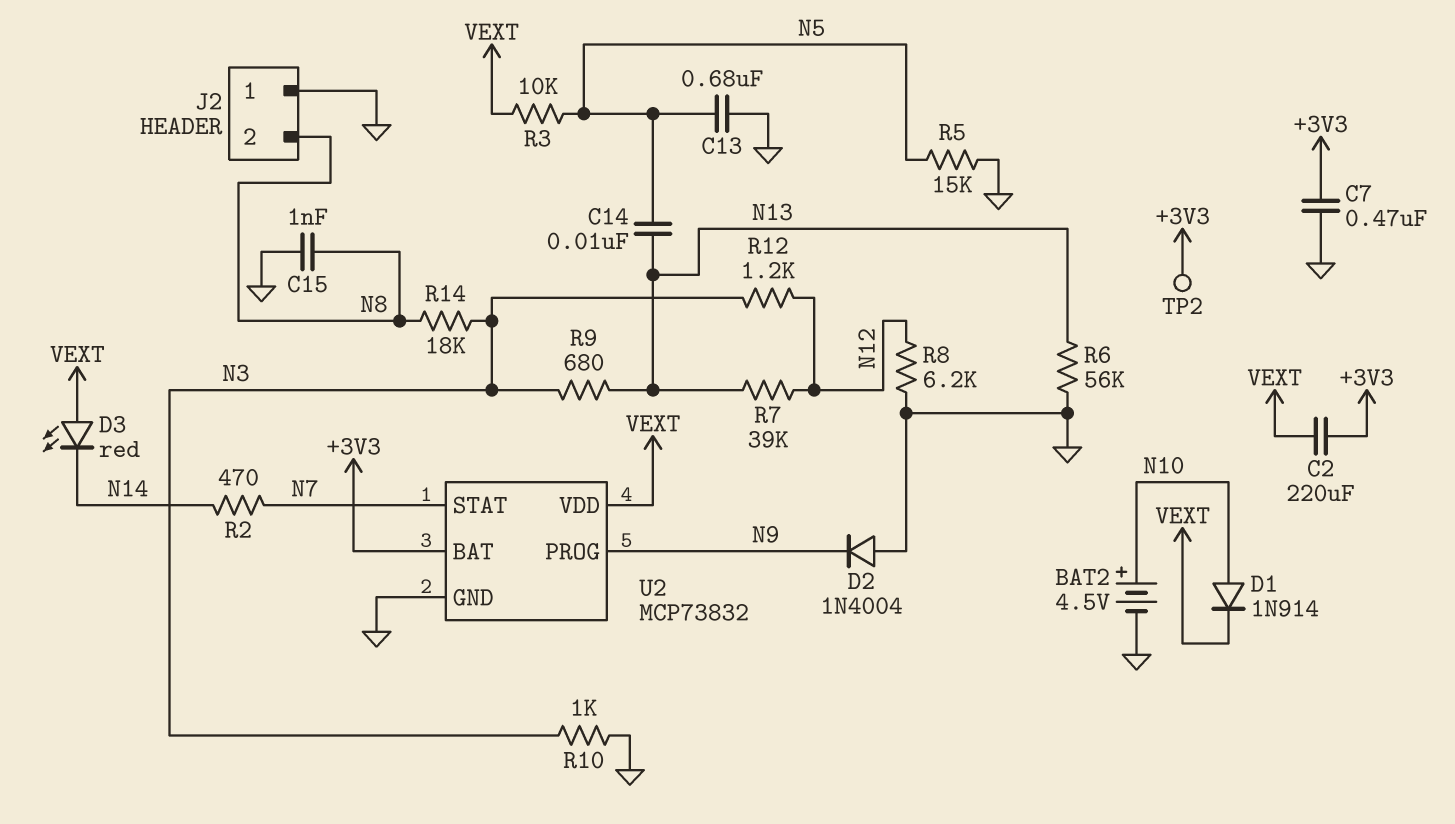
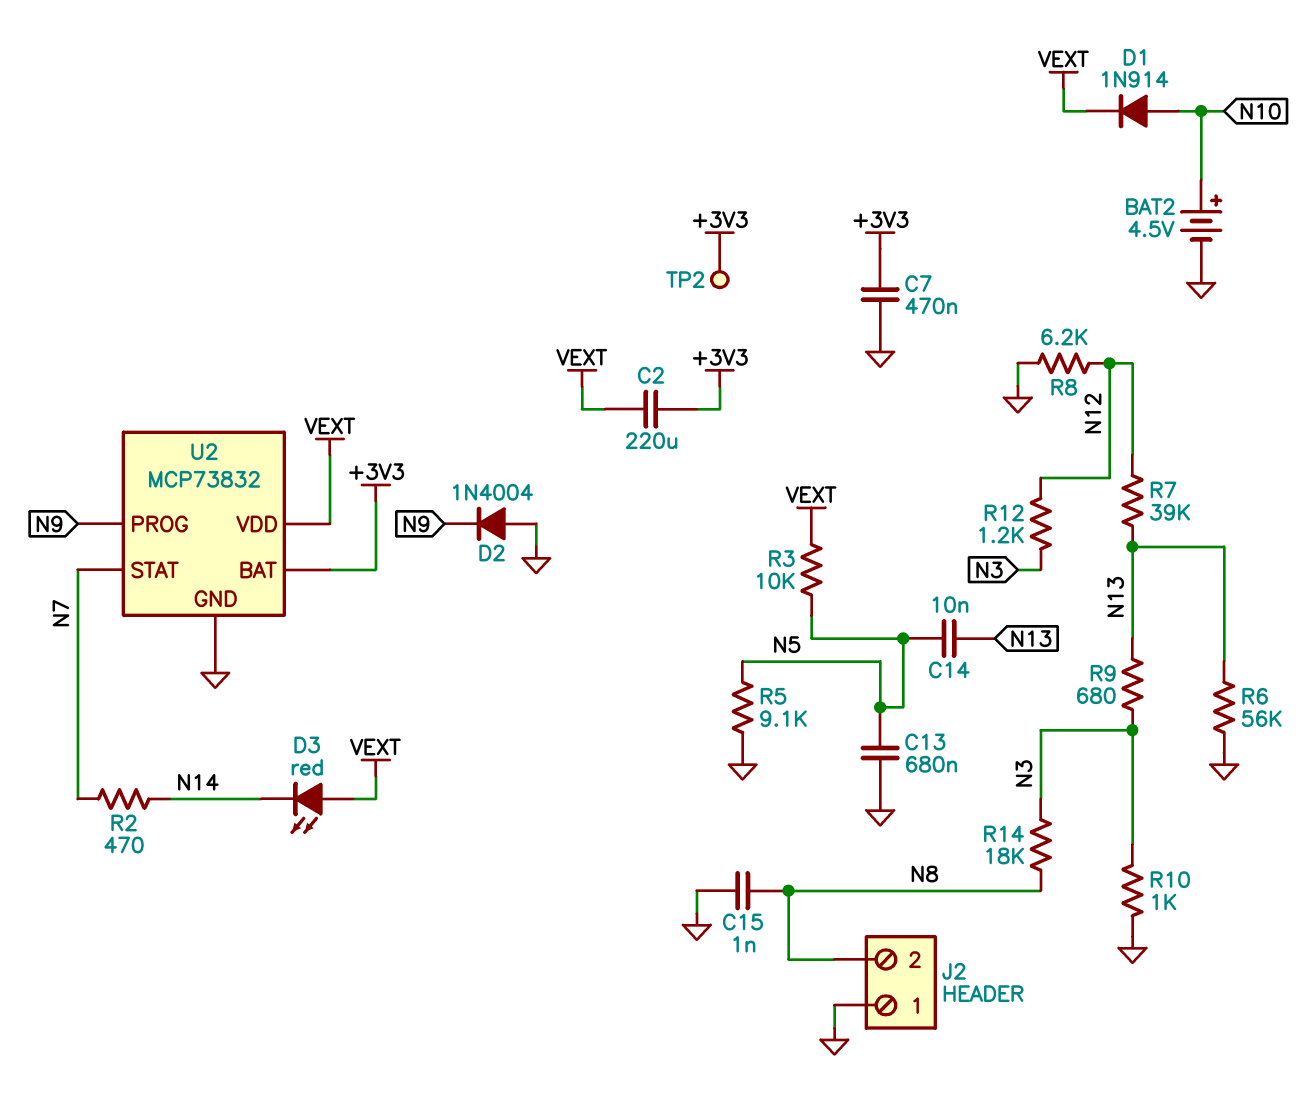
R5: 15k (GND, N5) -> 9.1k (GND, N5)

